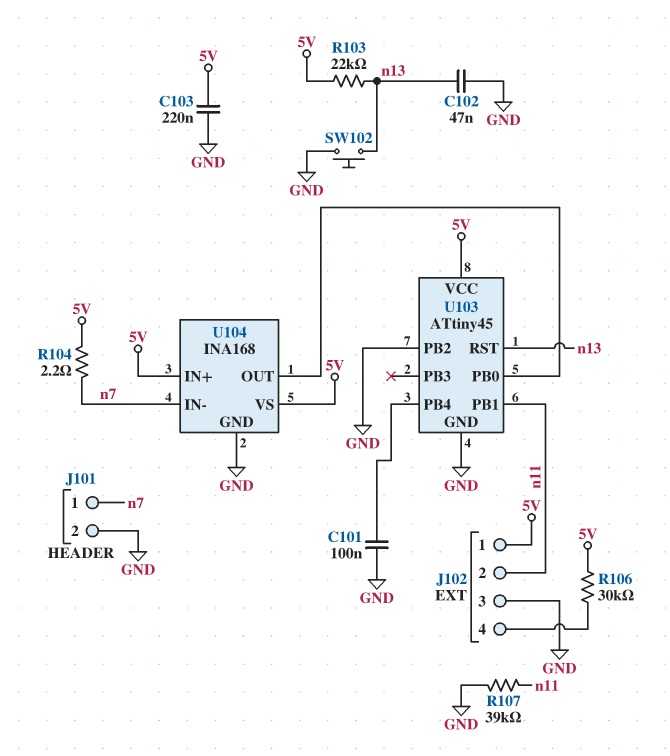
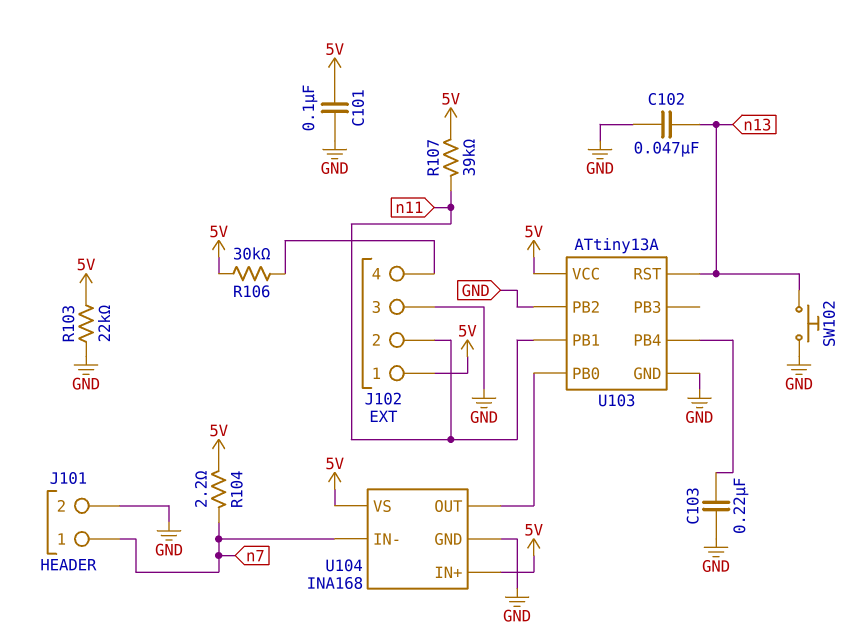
C101: 100nF (GND, U103/PB4) -> 100nF (5V, GND)
C103: 220nF (5V, GND) -> 220nF (GND, U103/PB4)
R103: 22k (5V, n13) -> 22k (5V, GND)
R107: 39k (GND, n11) -> 39k (5V, n11)
U103: ATtiny45 -> ATtiny13A

